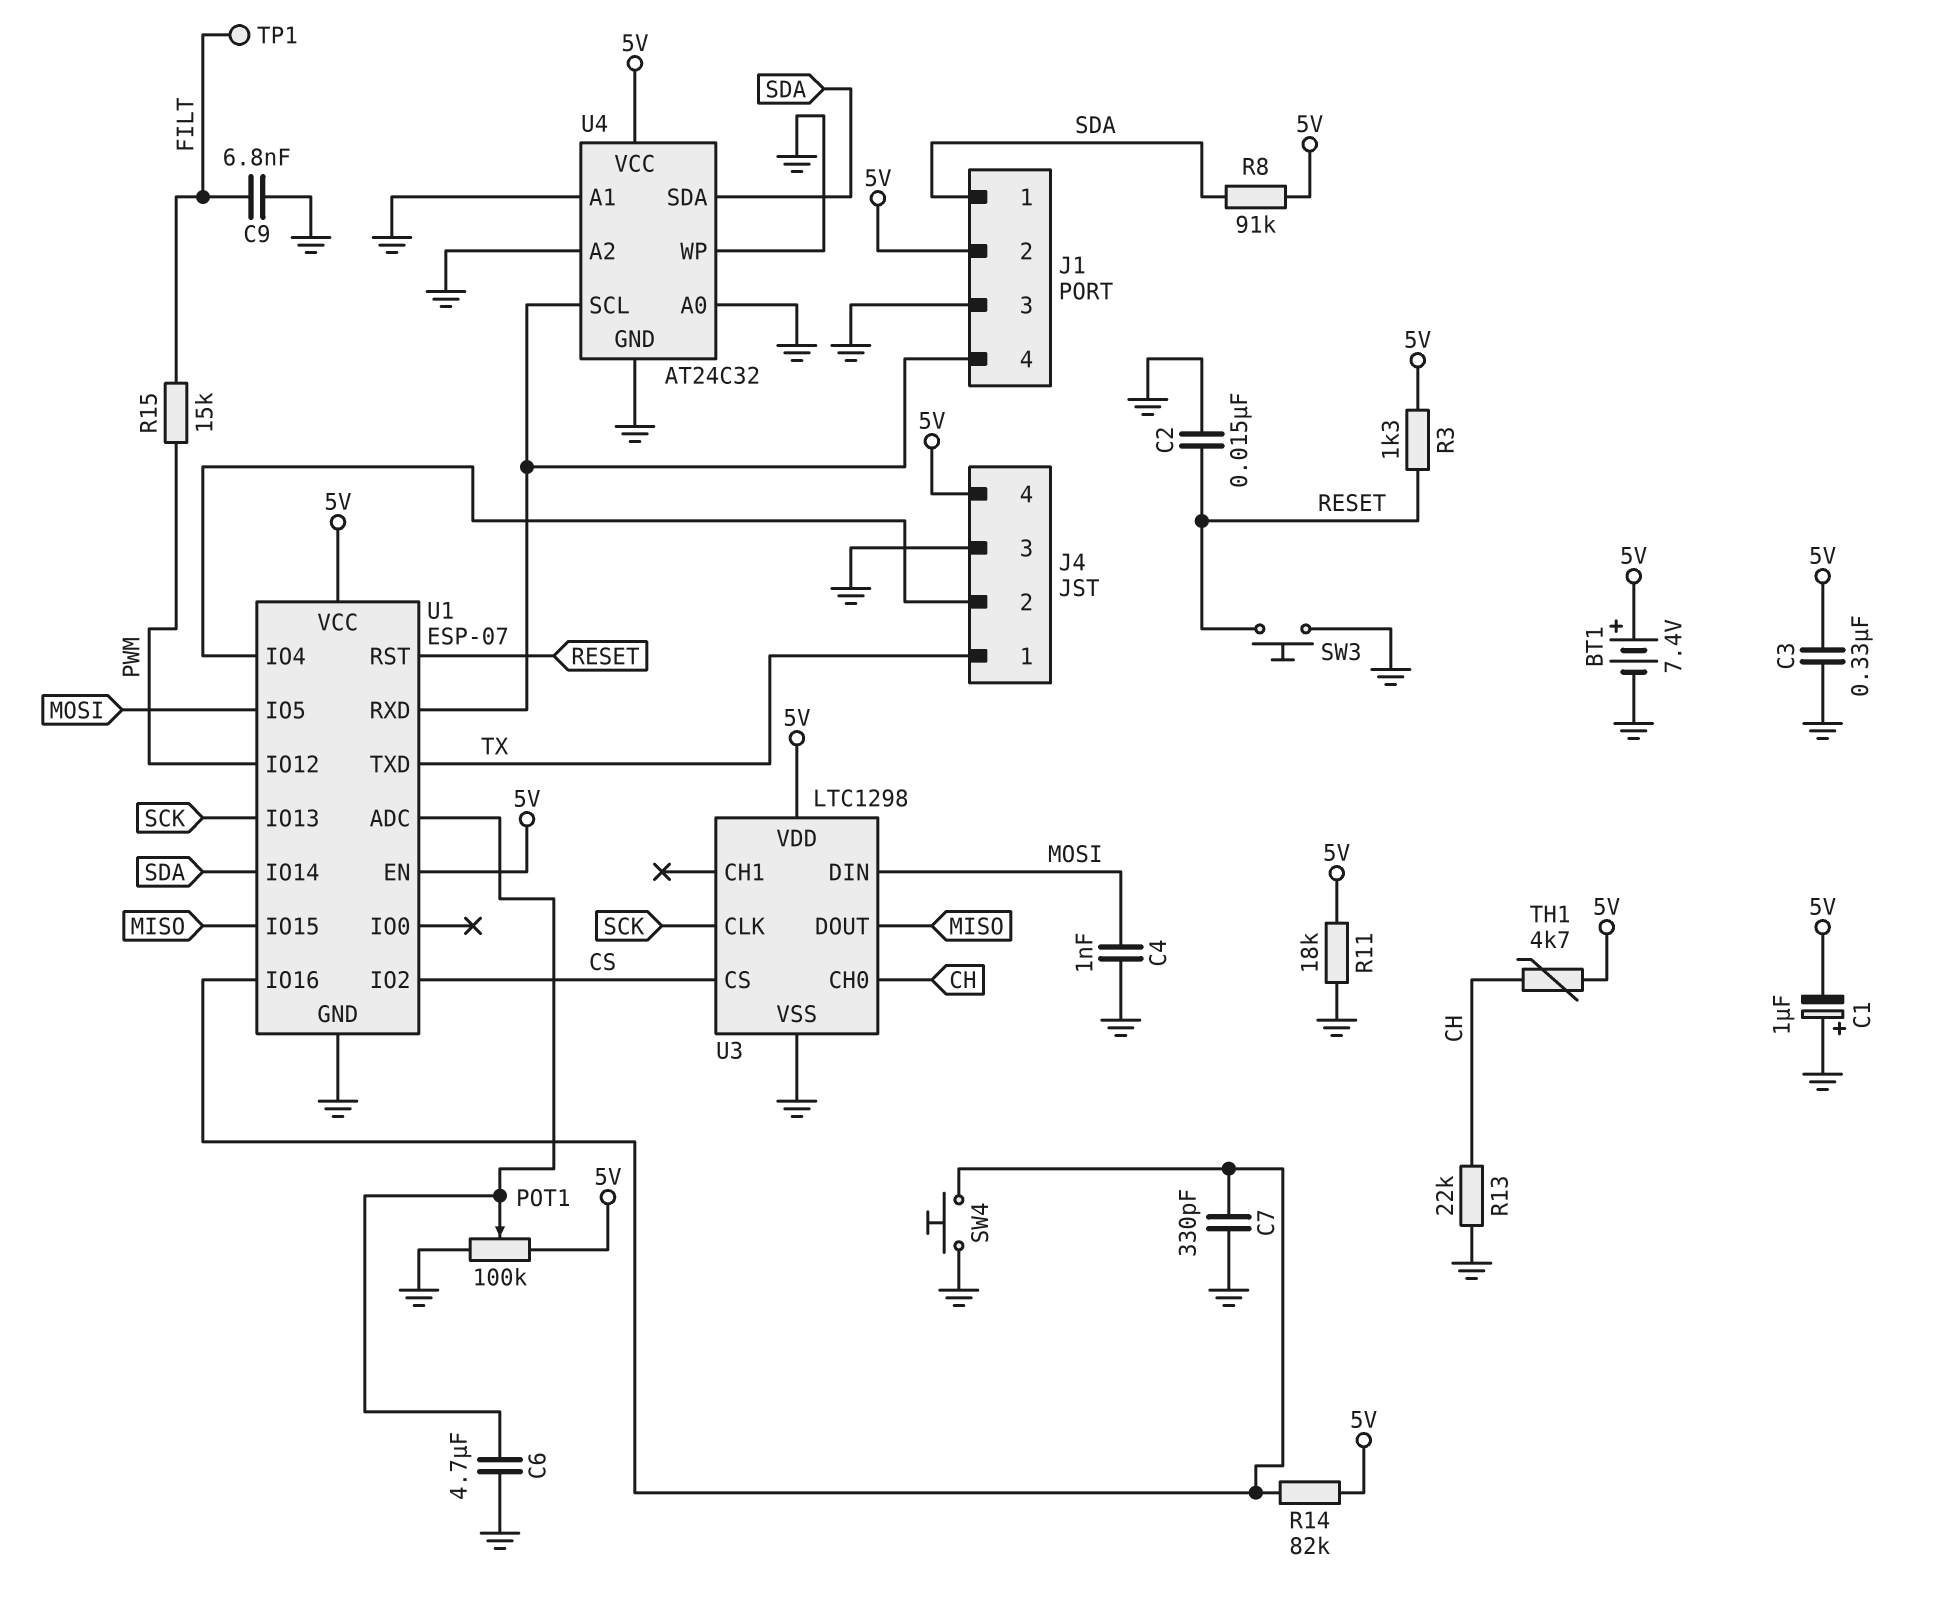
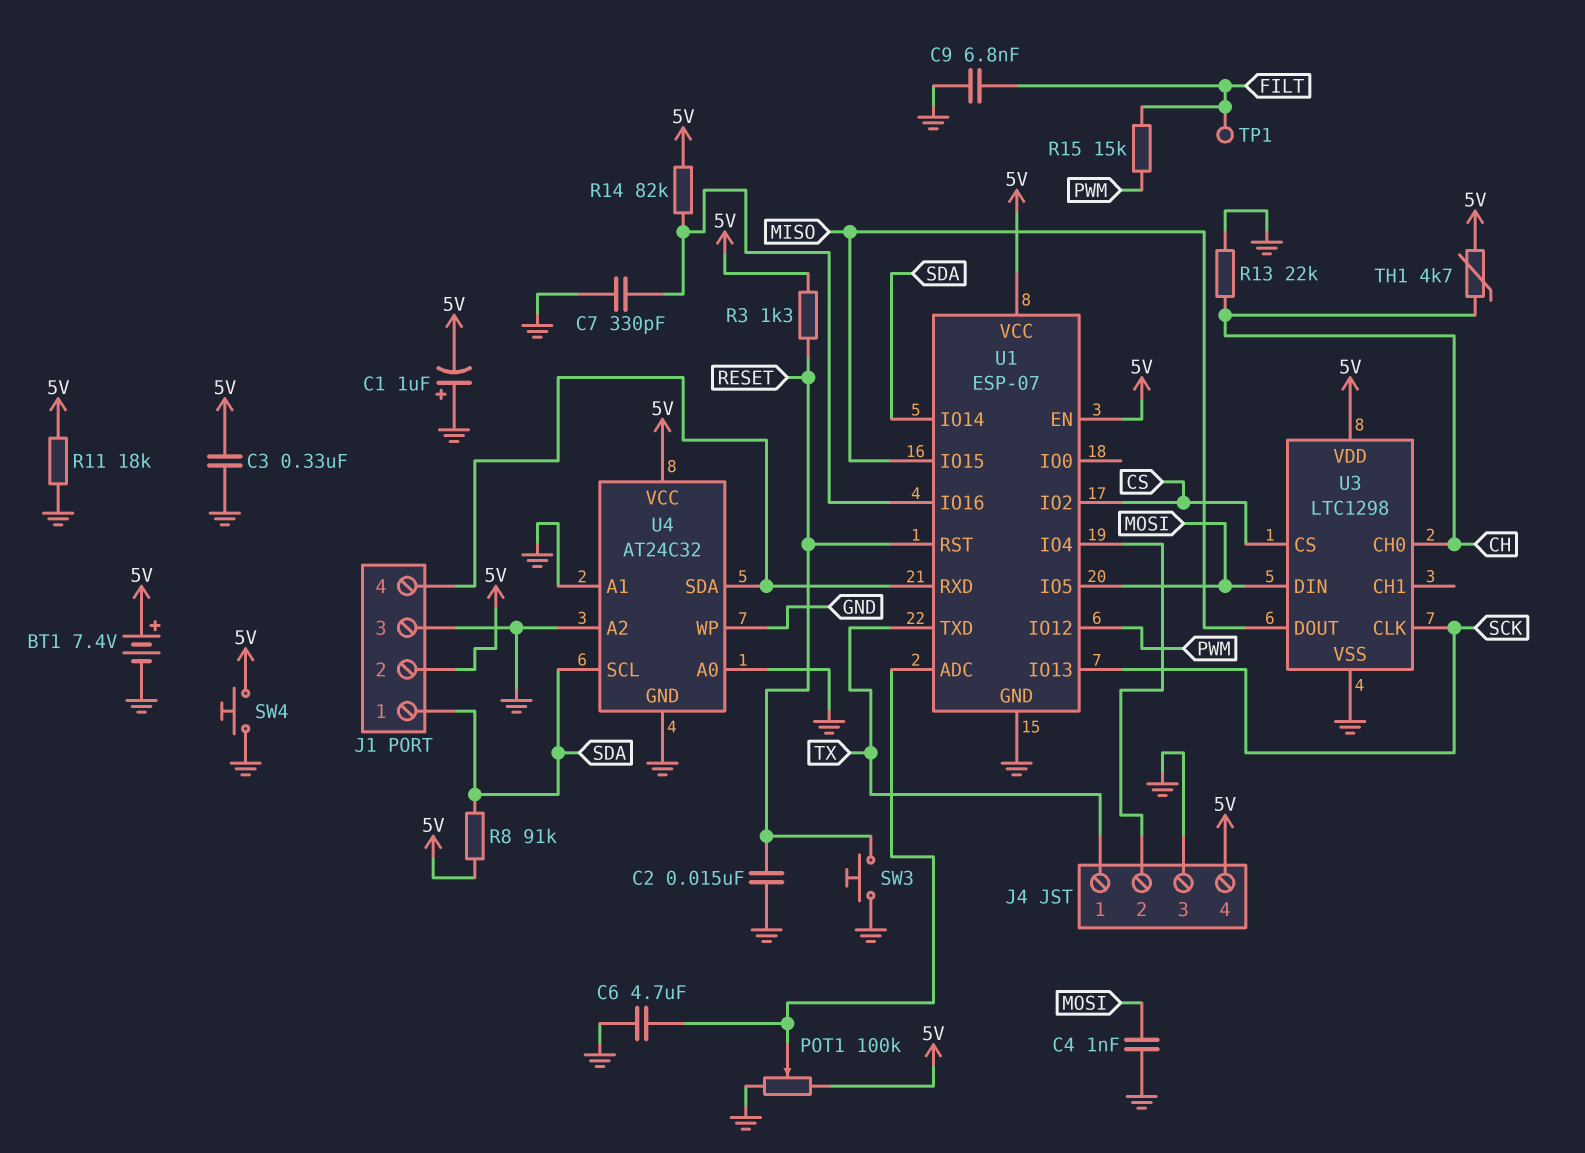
SW4: button (GND, U1/IO16) -> button (5V, GND)
U4 pin SCL: J1/4 -> SDA
U4 pin SDA: SDA -> J1/4

